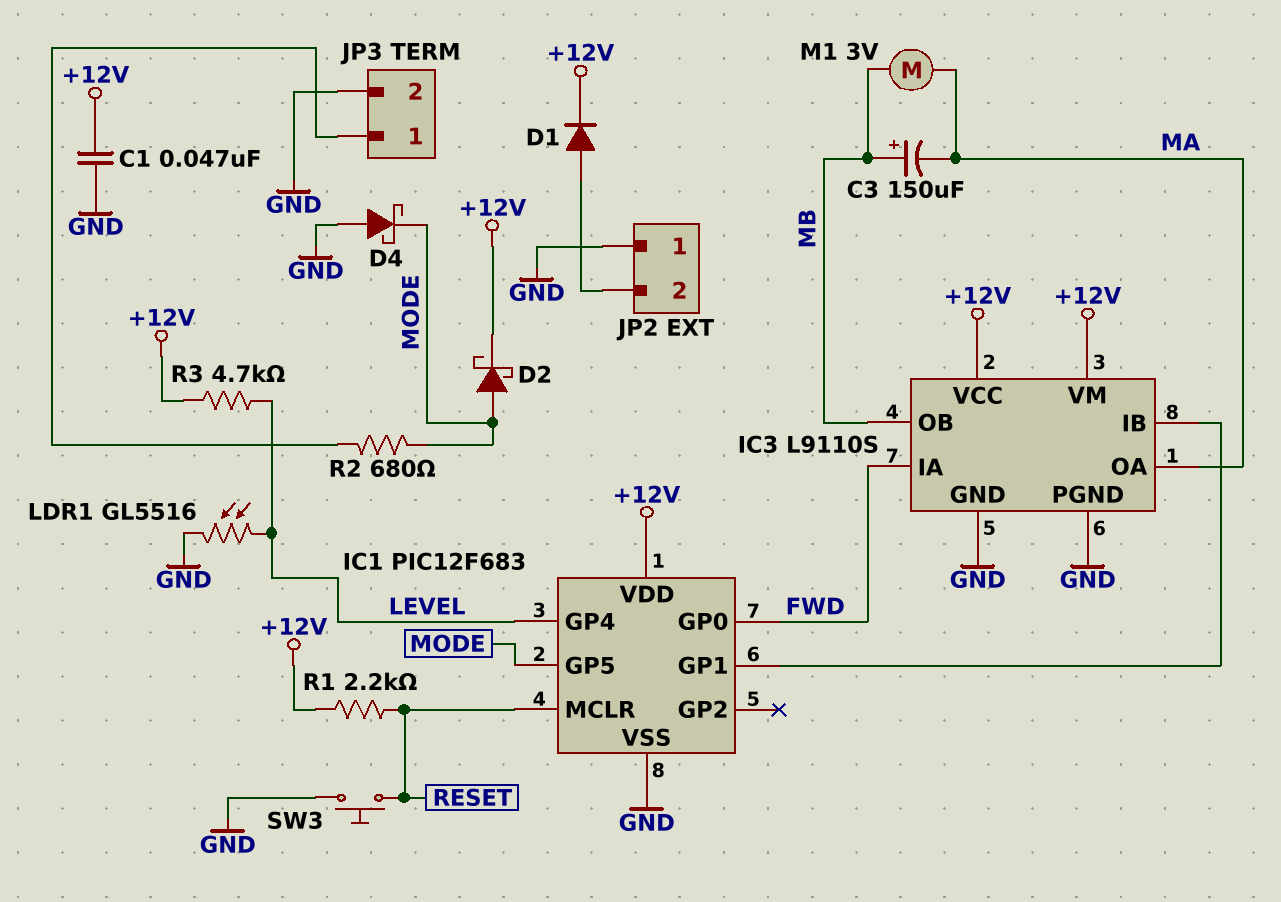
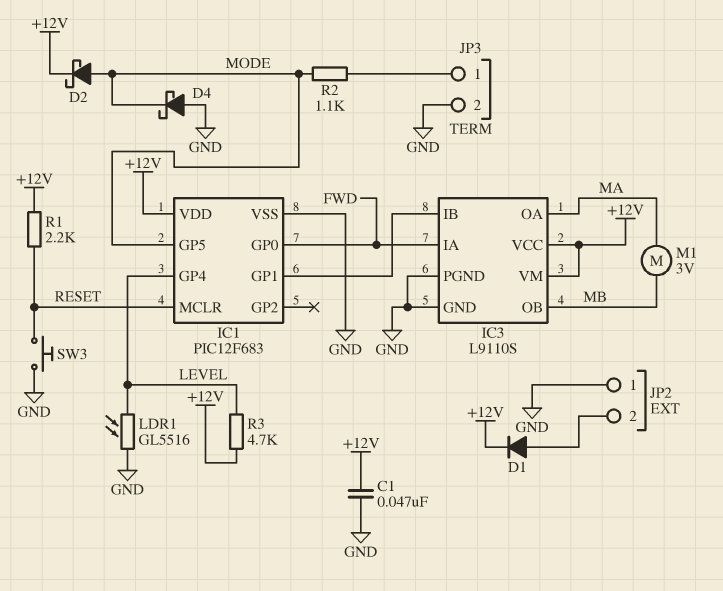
C3: 150uF (plus MB, minus MA) -> none
R2: 680 (JP3/1, MODE) -> 1.1k (JP3/1, MODE)

